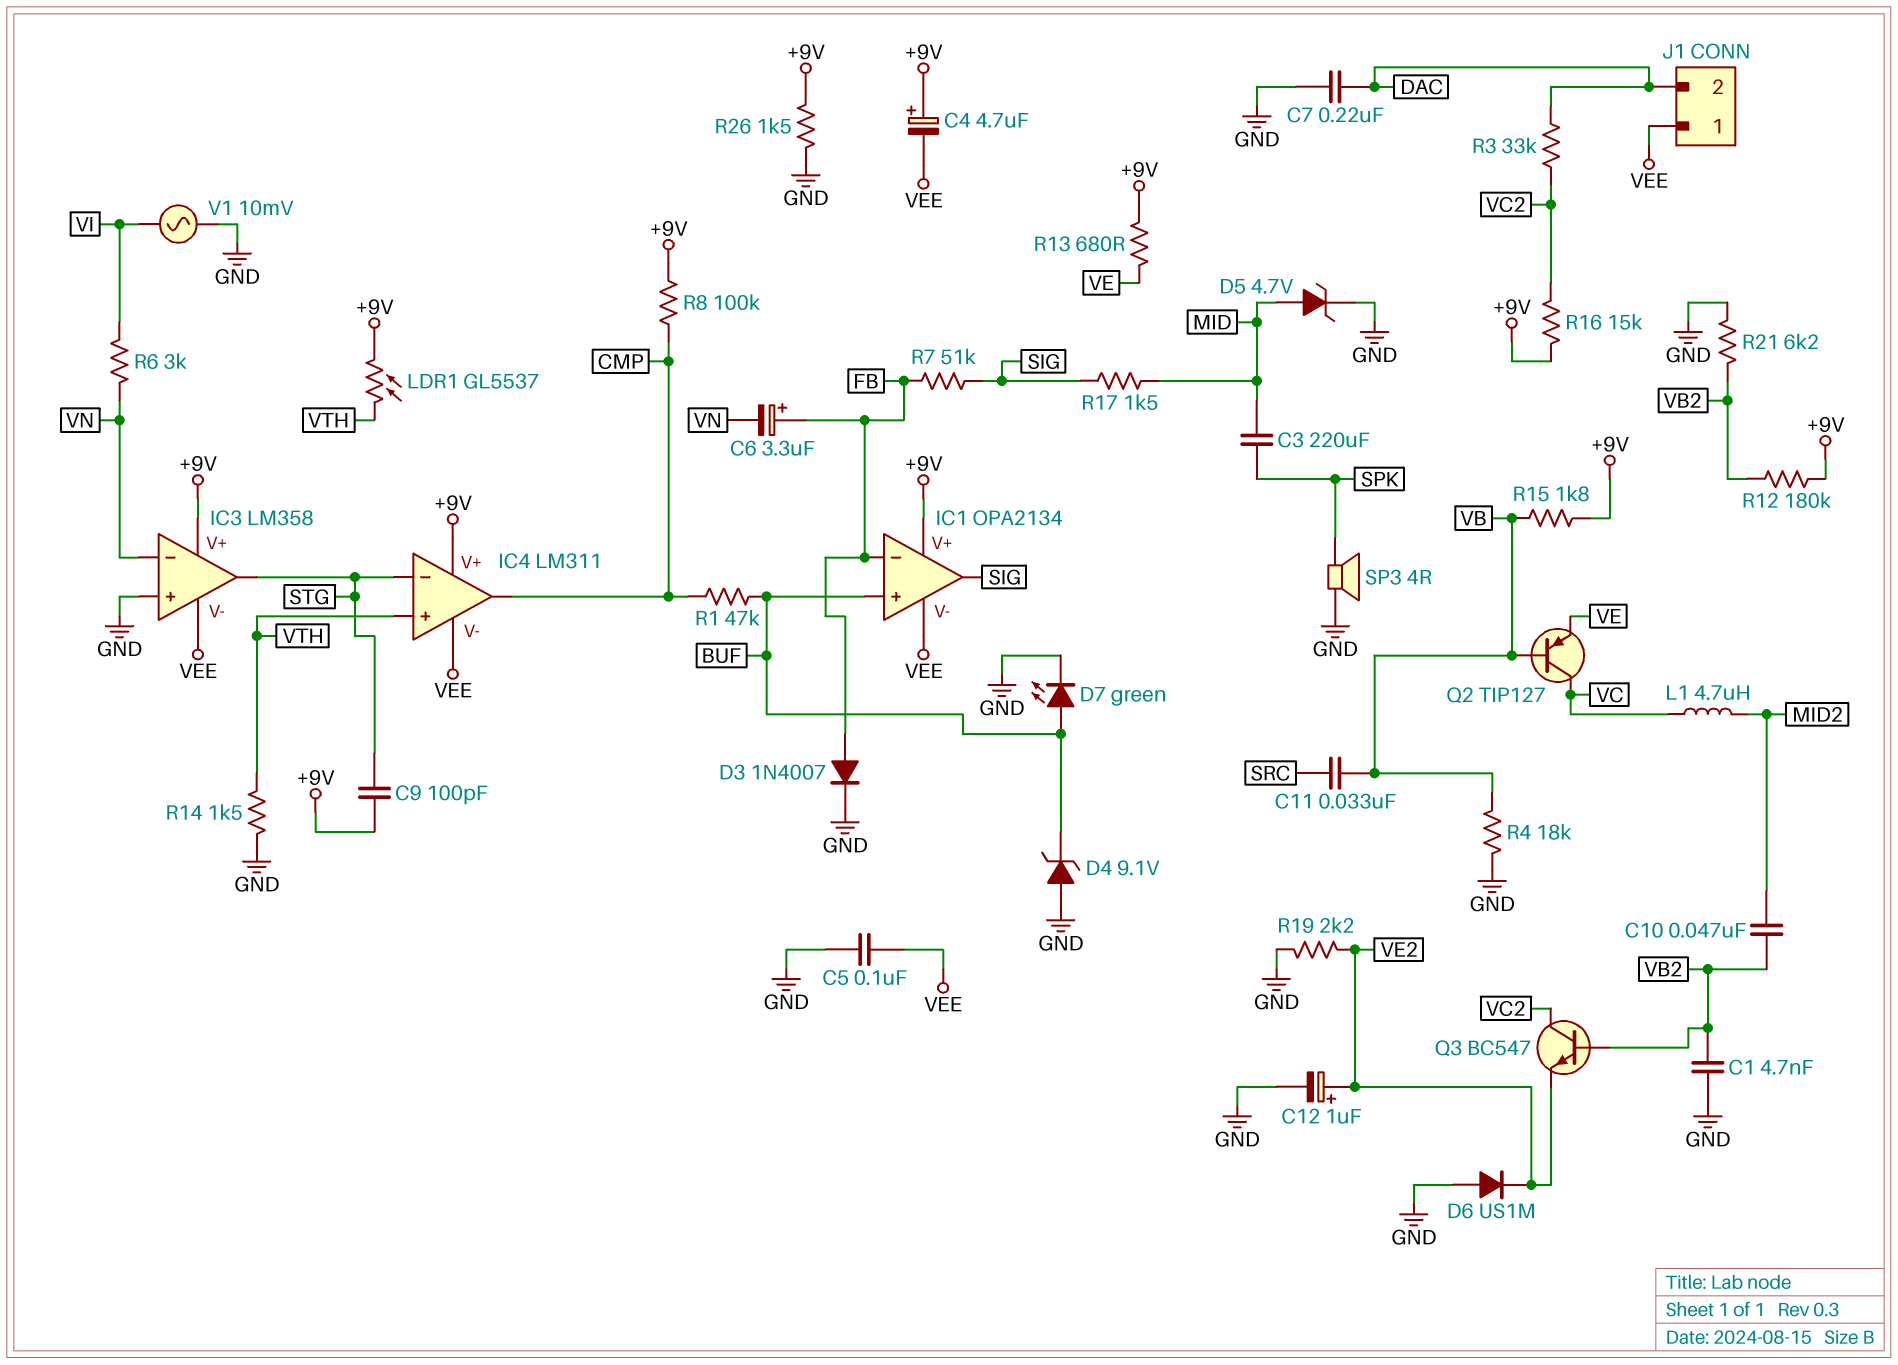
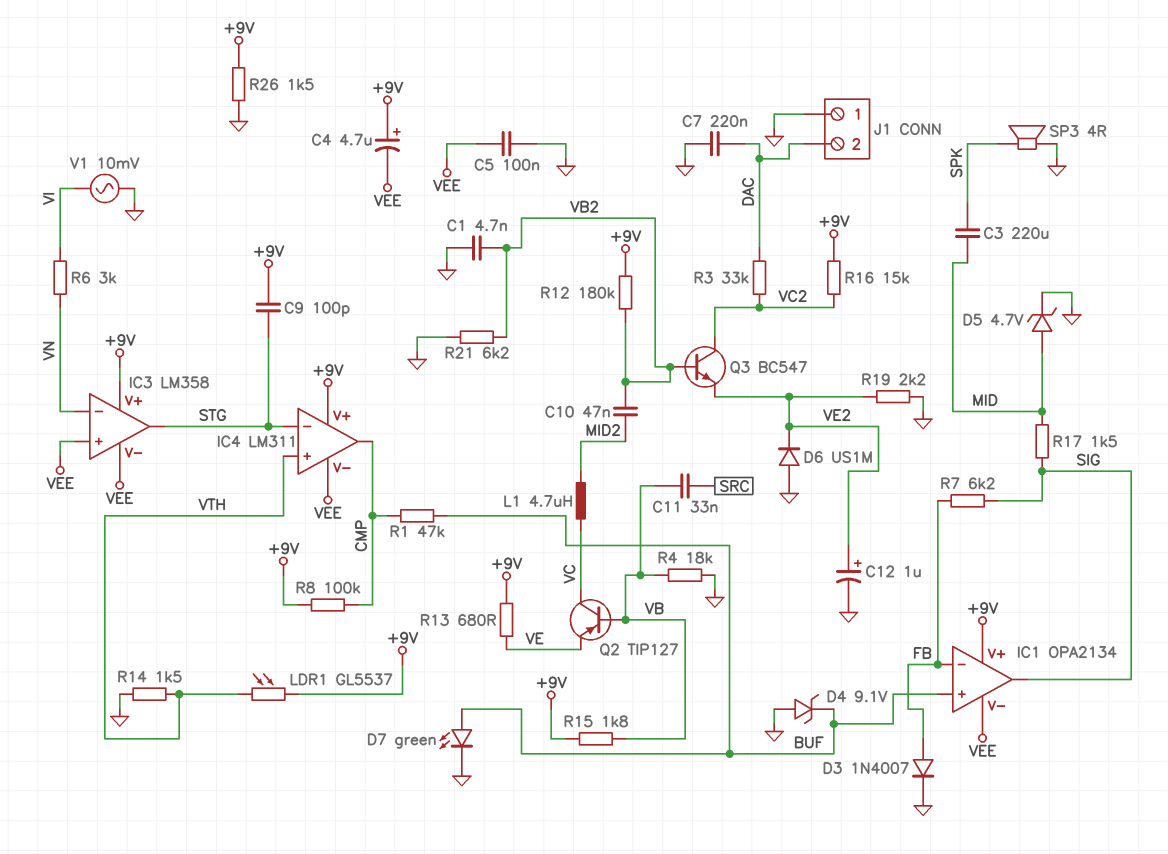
C6: 3.3uF (plus FB, minus VN) -> none
IC3 pin in+: GND -> VEE
J1 pin 1: VEE -> GND
R7: 51k (FB, SIG) -> 6.2k (FB, SIG)

